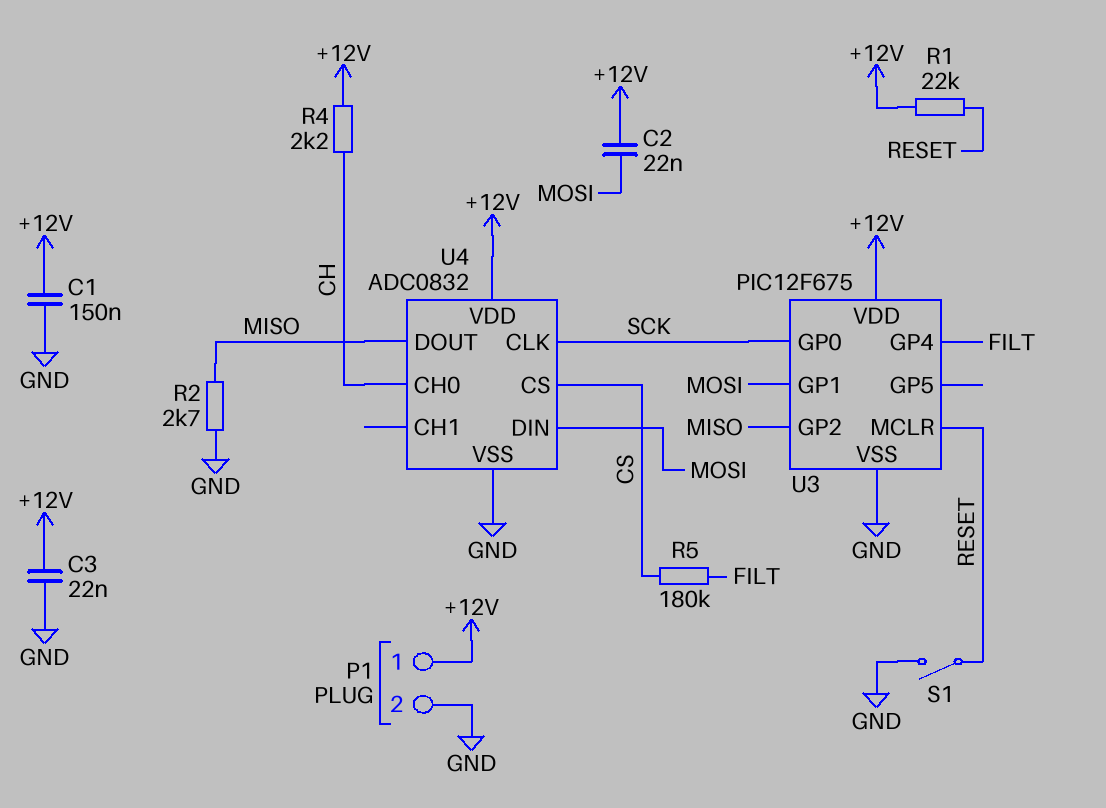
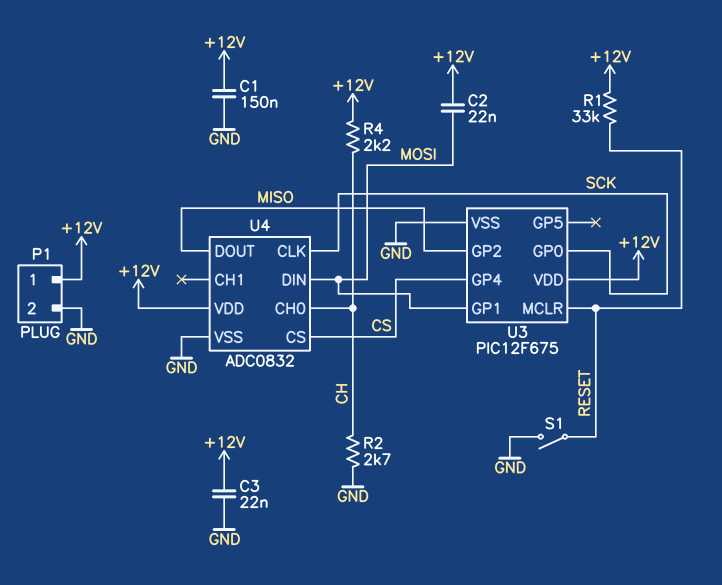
R1: 22k (+12V, RESET) -> 33k (+12V, RESET)
R2: 2.7k (GND, MISO) -> 2.7k (CH, GND)
R5: 180k (CS, FILT) -> none
U3 pin GP4: FILT -> CS

